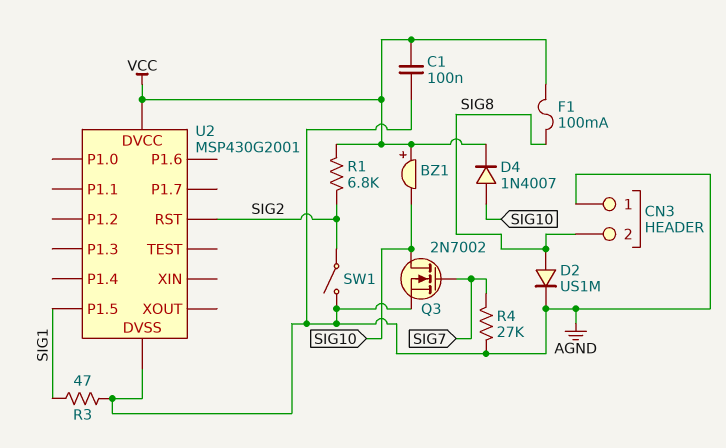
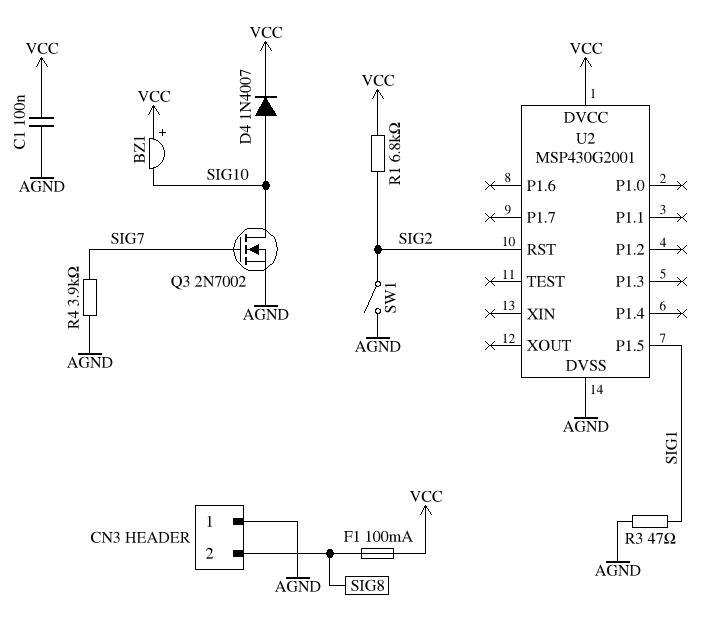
D2: diode US1M (A SIG8, K AGND) -> none
R4: 27k (AGND, SIG7) -> 3.9k (AGND, SIG7)

